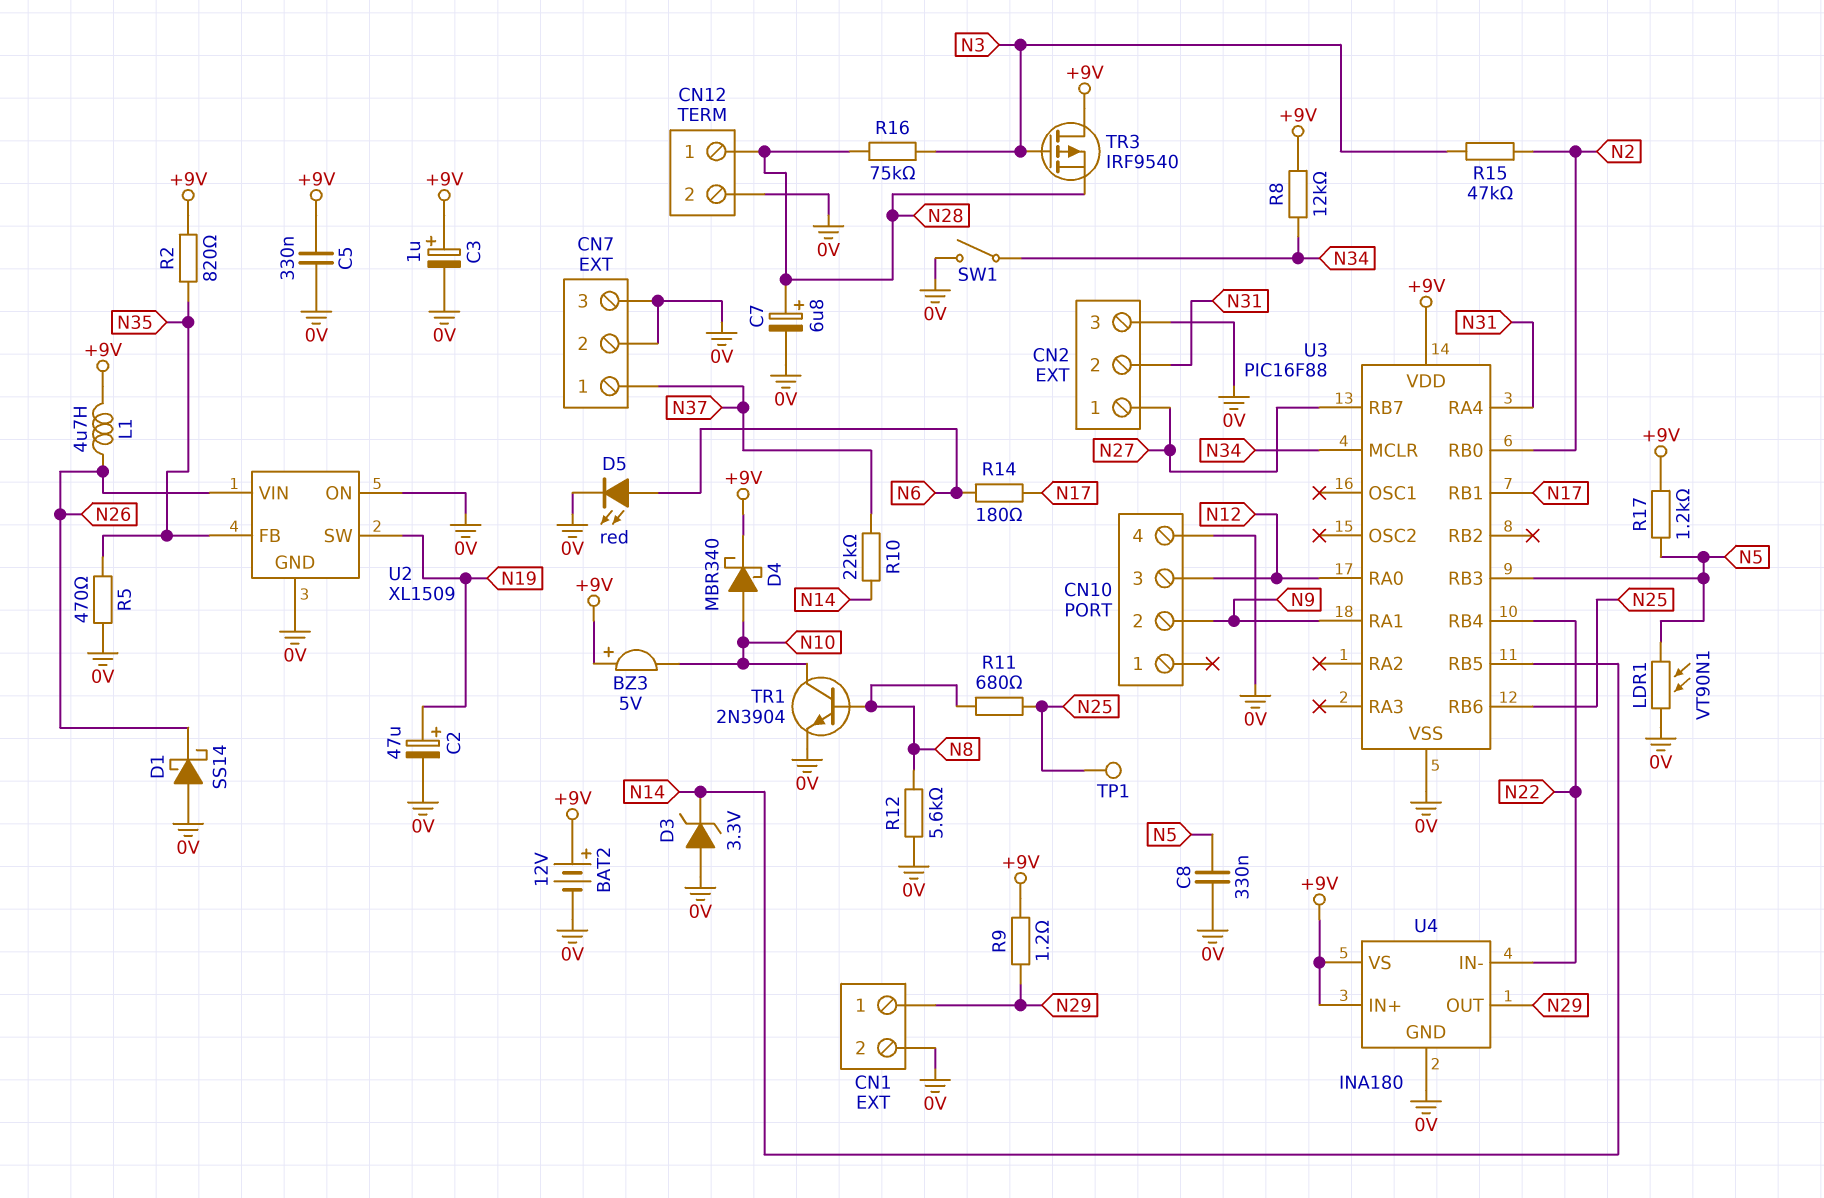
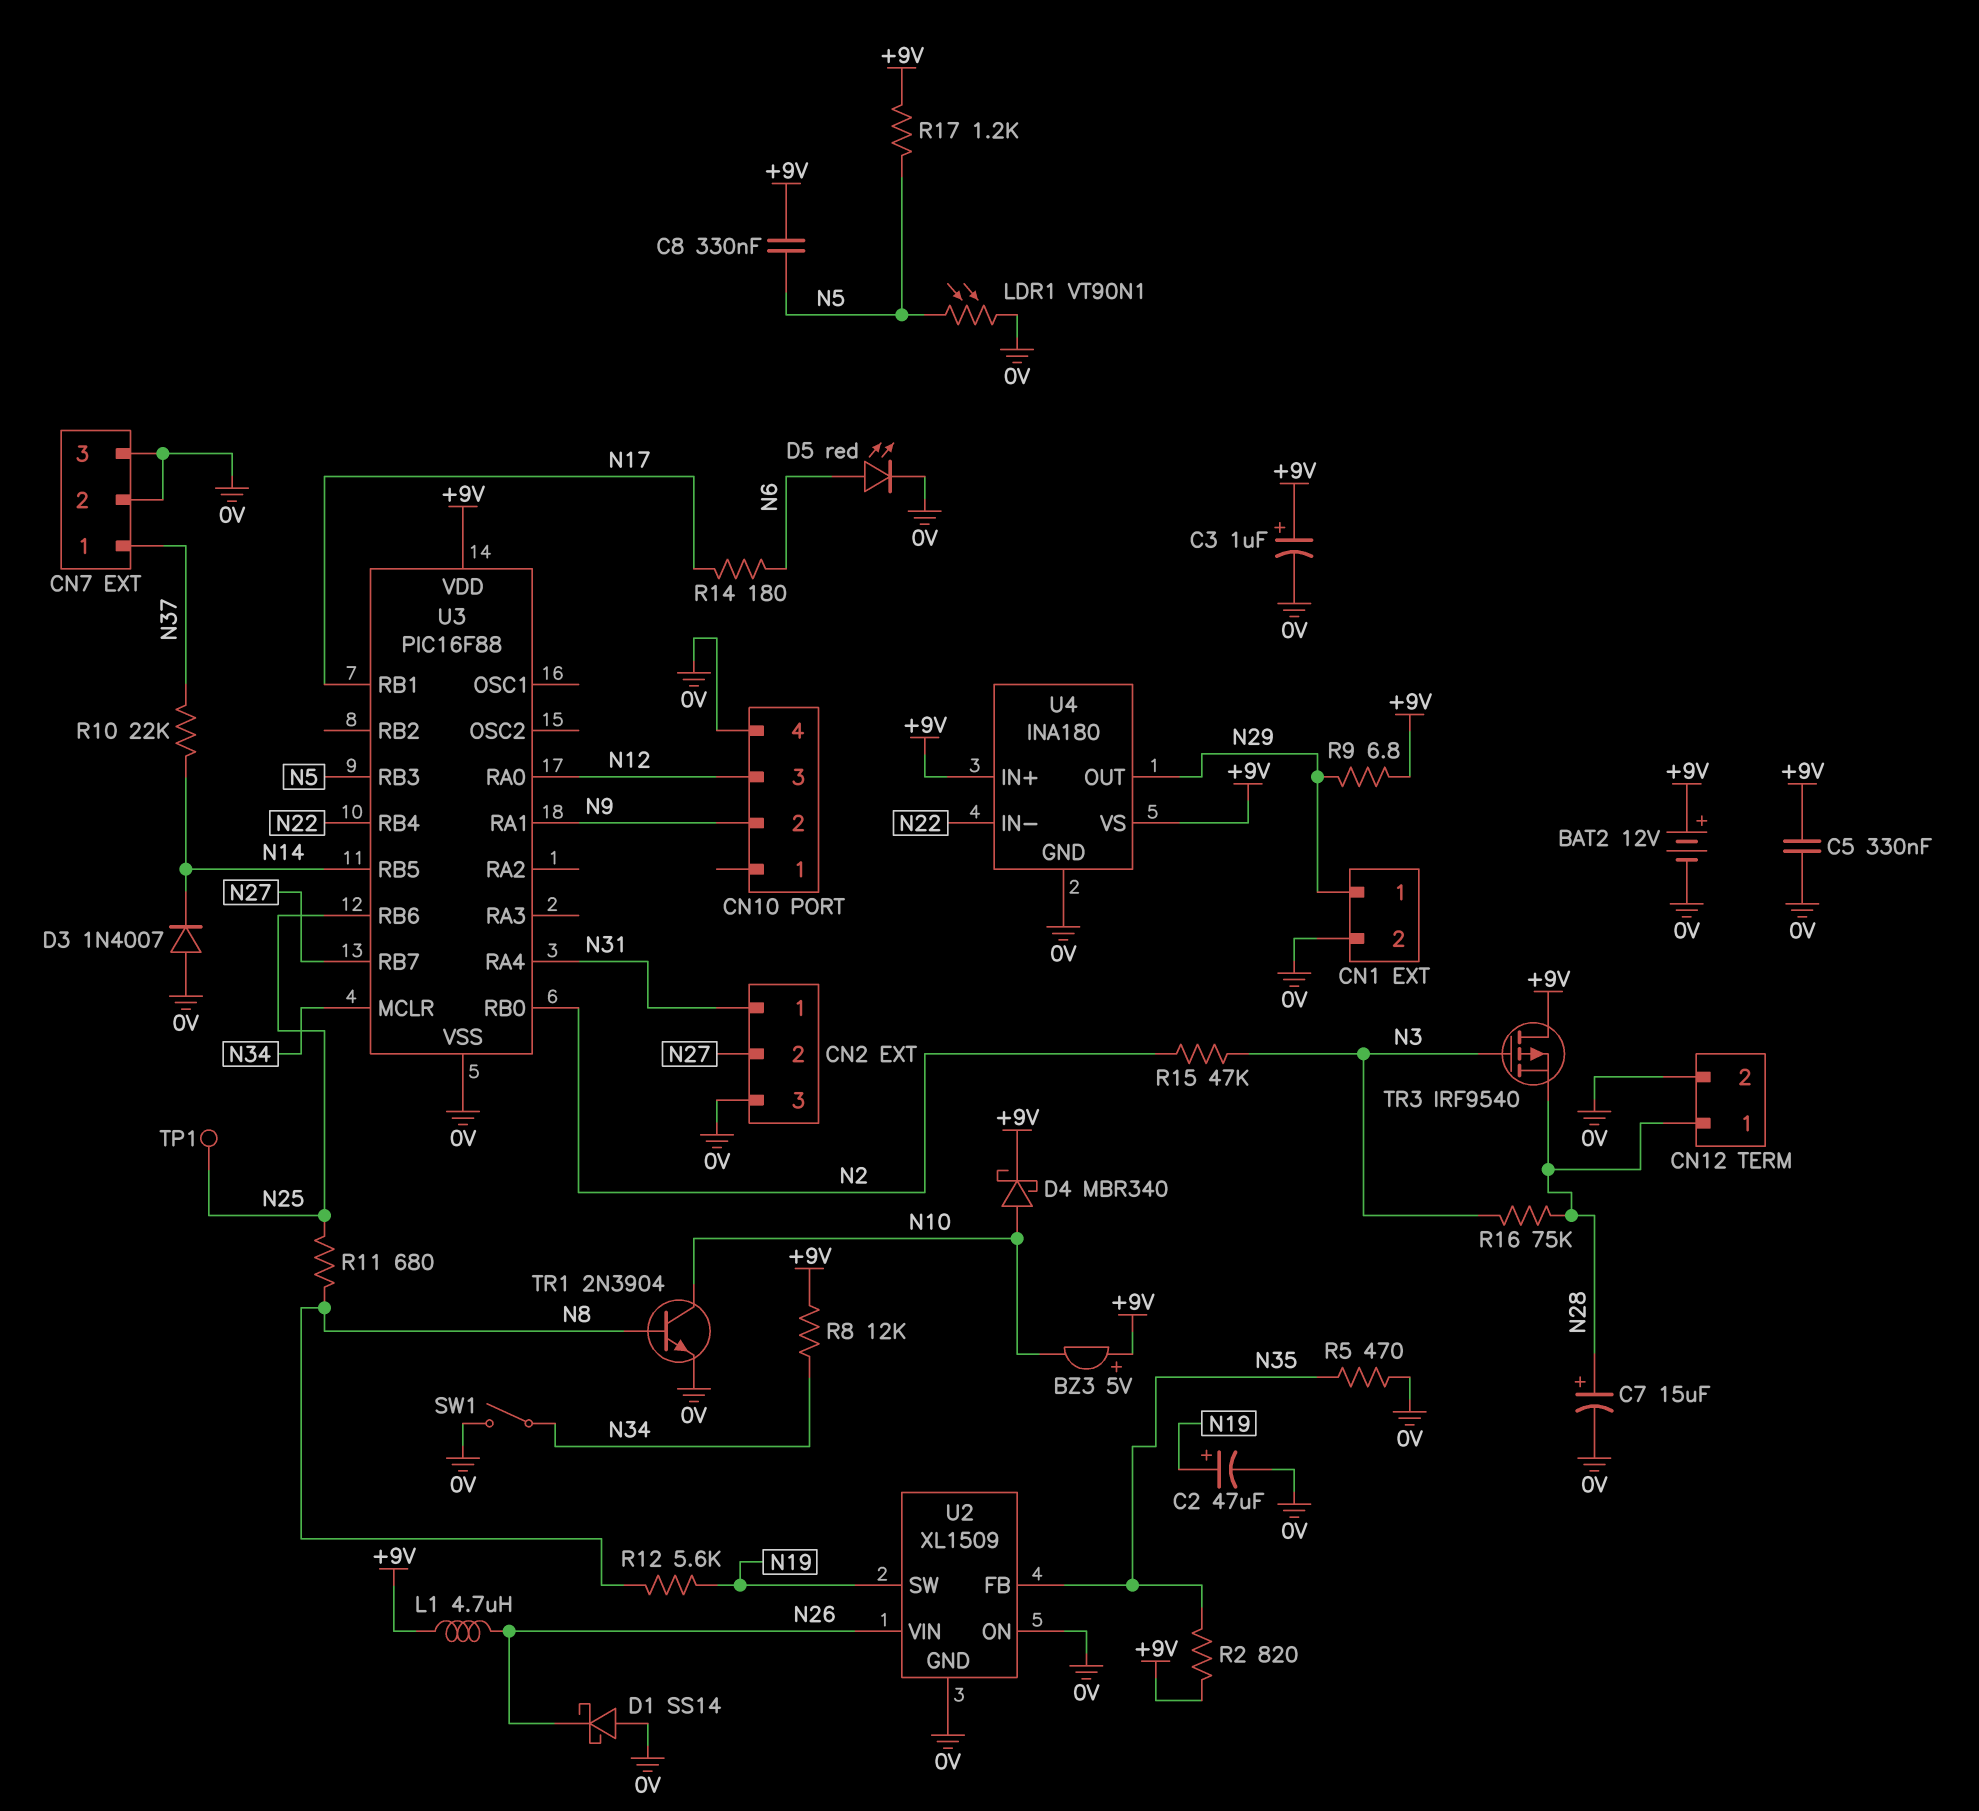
C7: 6.8uF (plus N28, minus 0V) -> 15uF (plus N28, minus 0V)
C8: 330nF (0V, N5) -> 330nF (+9V, N5)
CN2 pin 1: N27 -> N31
CN2 pin 2: N31 -> N27
D3: zener 3.3V (A 0V, K N14) -> diode 1N4007 (A 0V, K N14)
R9: 1.2 (+9V, N29) -> 6.8 (+9V, N29)
R12: 5.6k (0V, N8) -> 5.6k (N8, N19)

